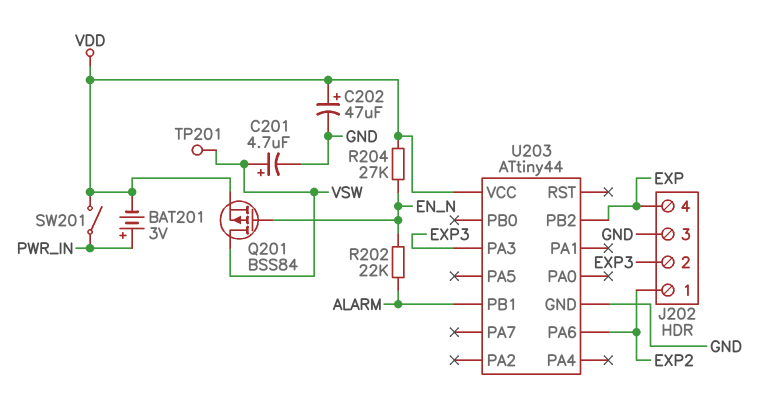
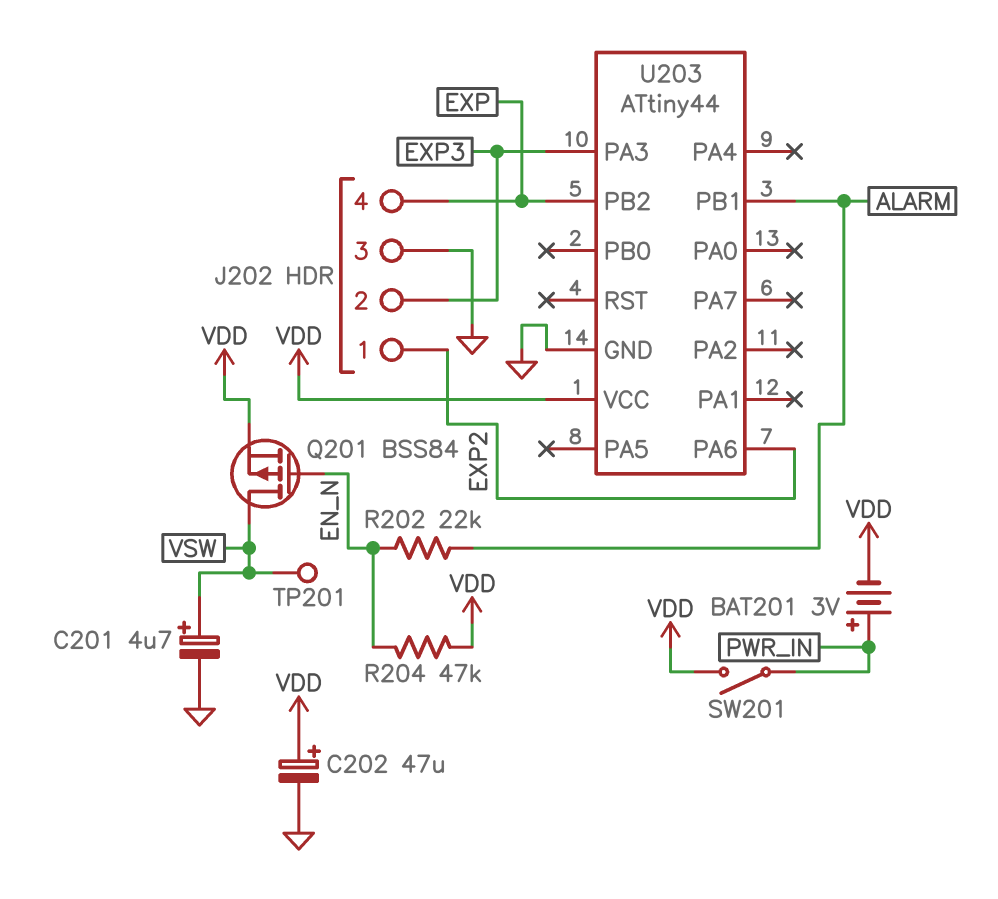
R204: 27k (EN_N, VDD) -> 47k (EN_N, VDD)

